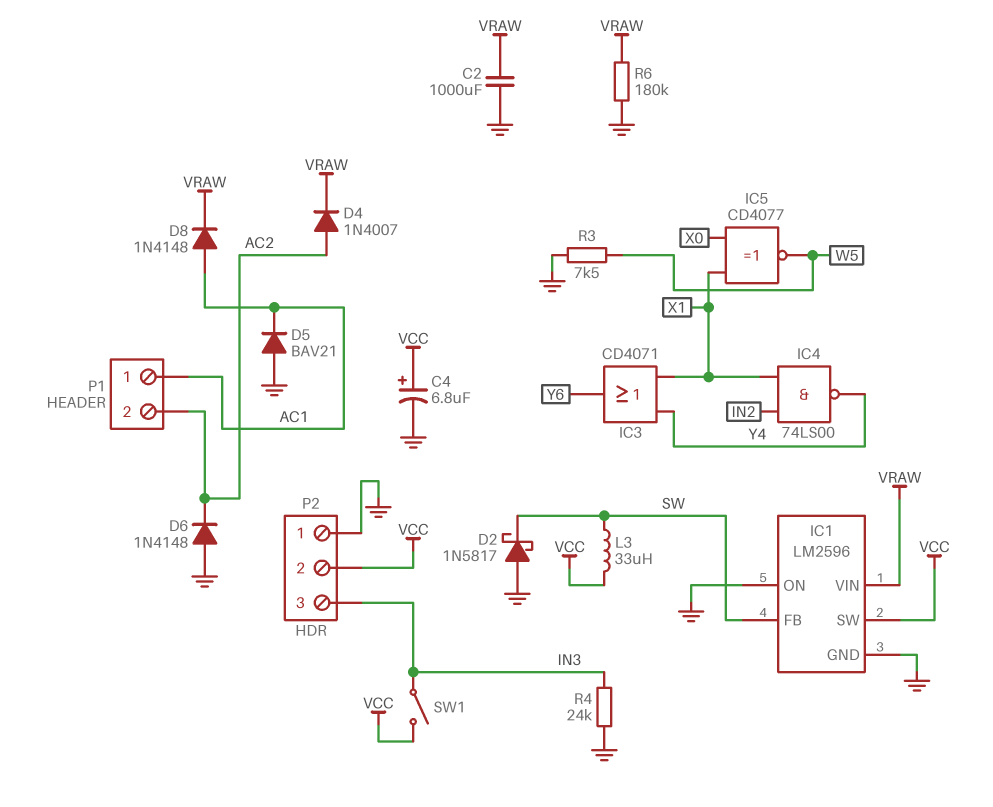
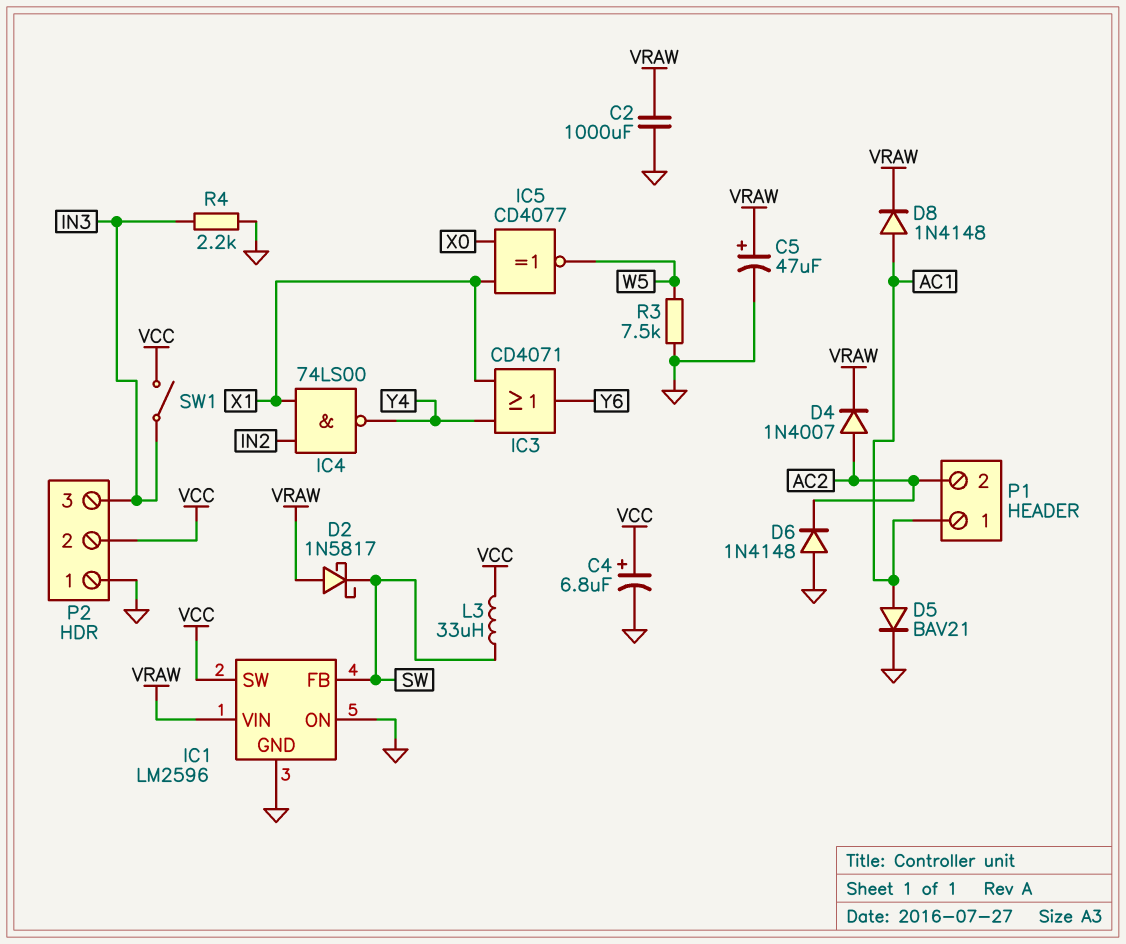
C5: none -> 47uF (plus VRAW, minus GND)
D2: schottky 1N5817 (A GND, K SW) -> schottky 1N5817 (A VRAW, K SW)
D5: diode BAV21 (A GND, K AC1) -> diode BAV21 (A AC1, K GND)
R4: 24k (GND, IN3) -> 2.2k (GND, IN3)
R6: 180k (GND, VRAW) -> none

